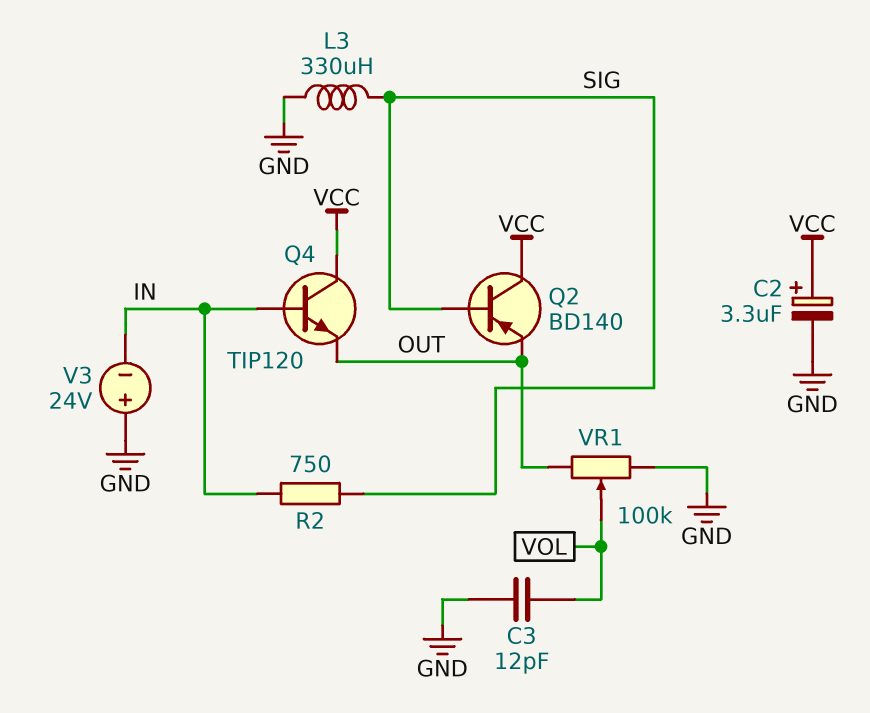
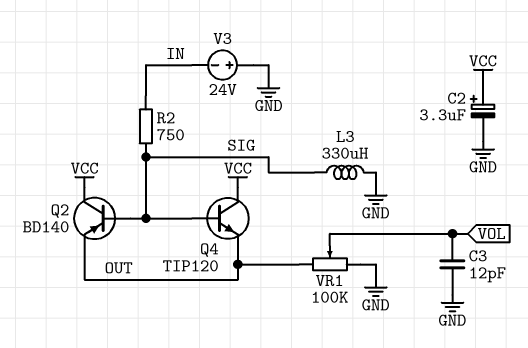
Q4: NPN TIP120 (B IN, C VCC, E OUT) -> NPN TIP120 (B SIG, C VCC, E OUT)

